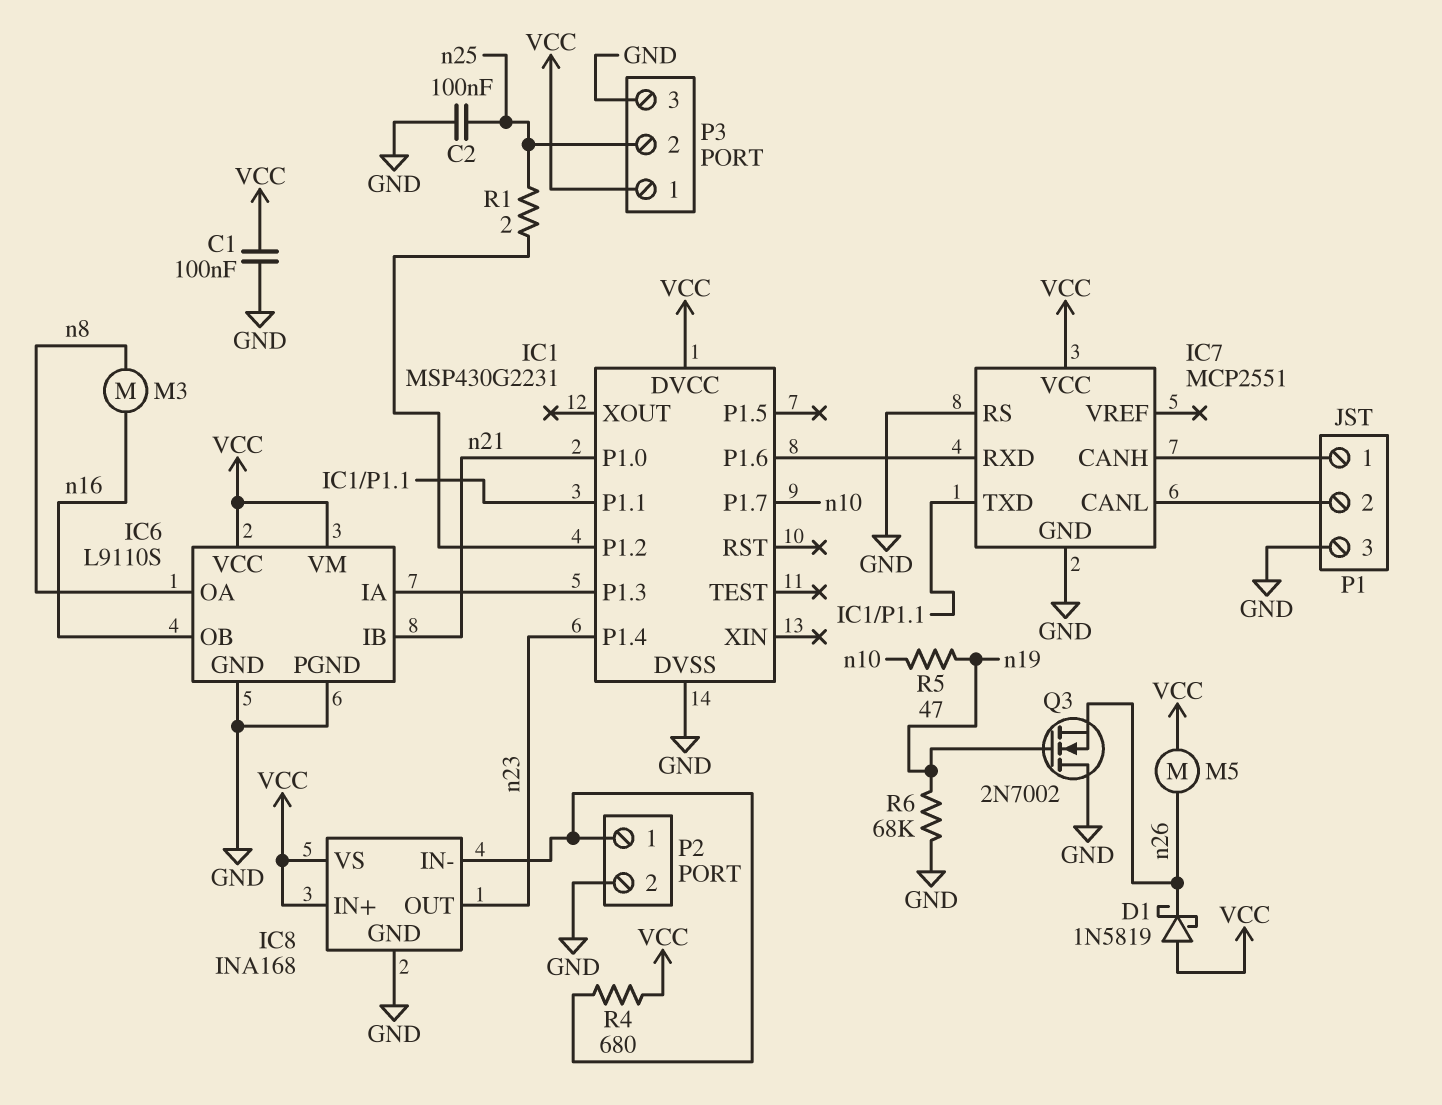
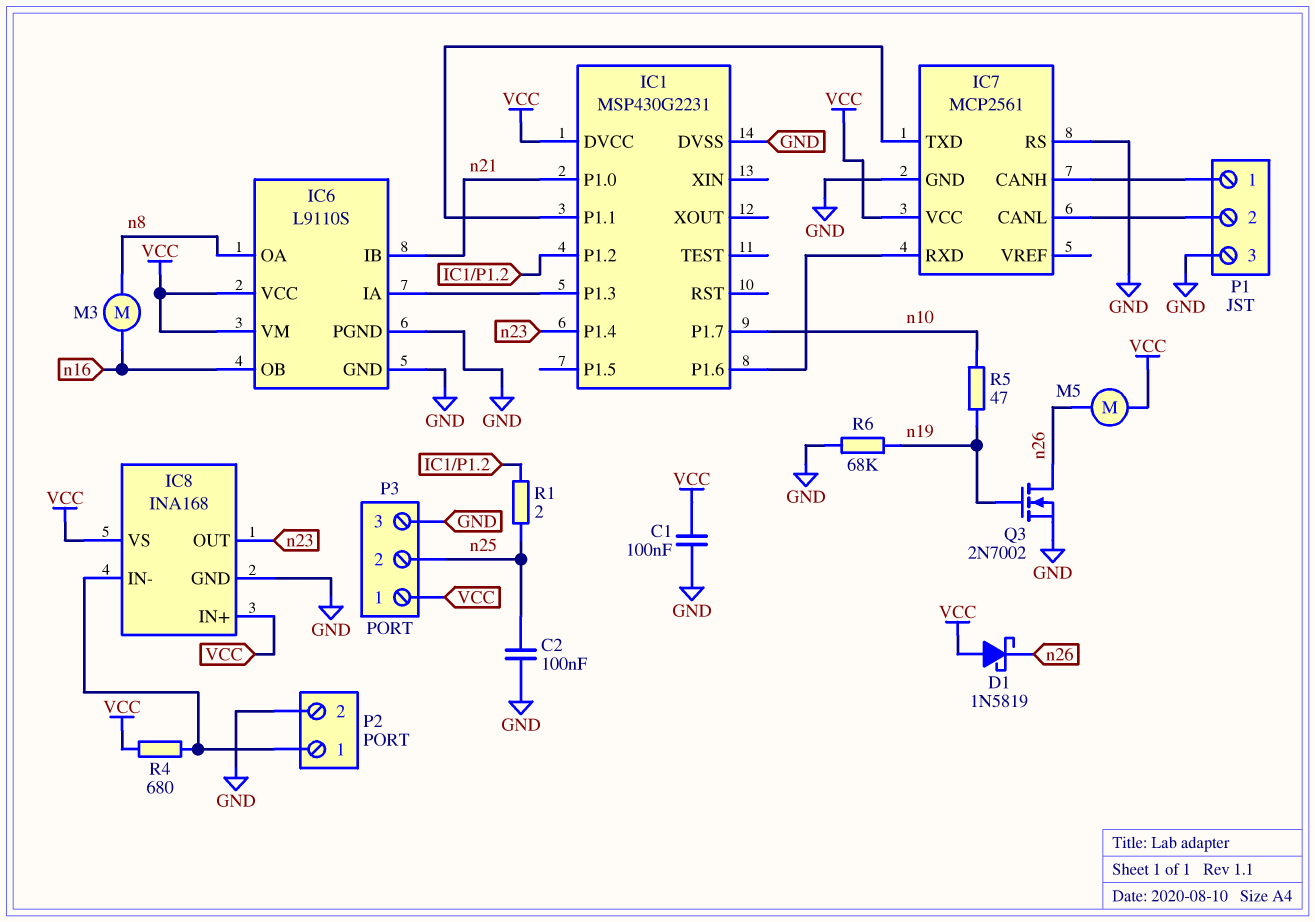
IC7: MCP2551 -> MCP2561
Q3: NMOS 2N7002 (G n19, D GND, S n26) -> NMOS 2N7002 (G n19, D n26, S GND)

